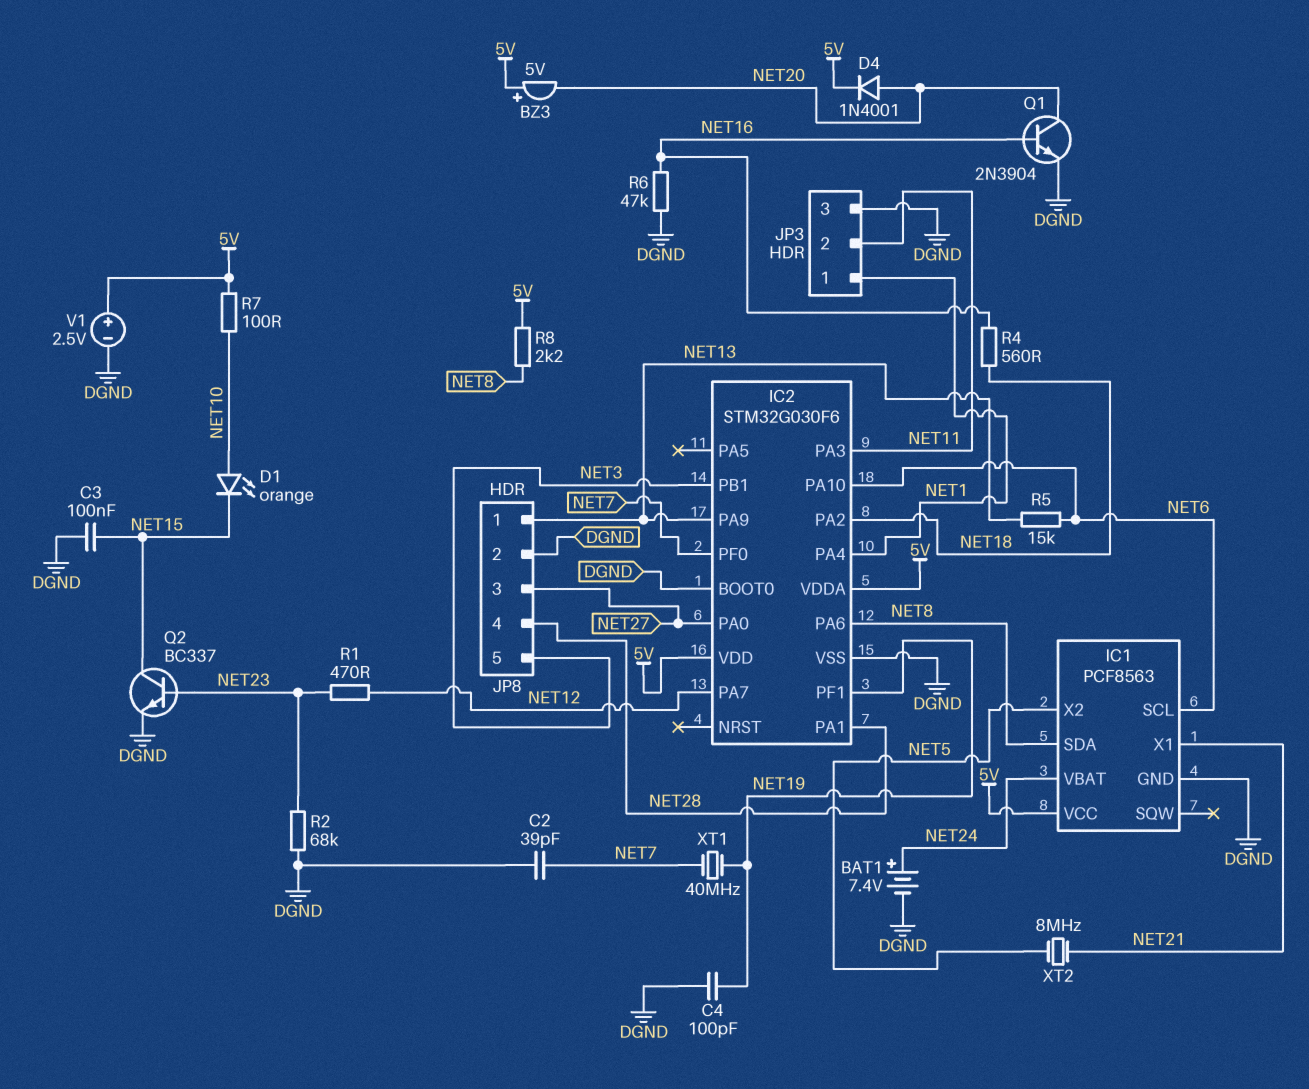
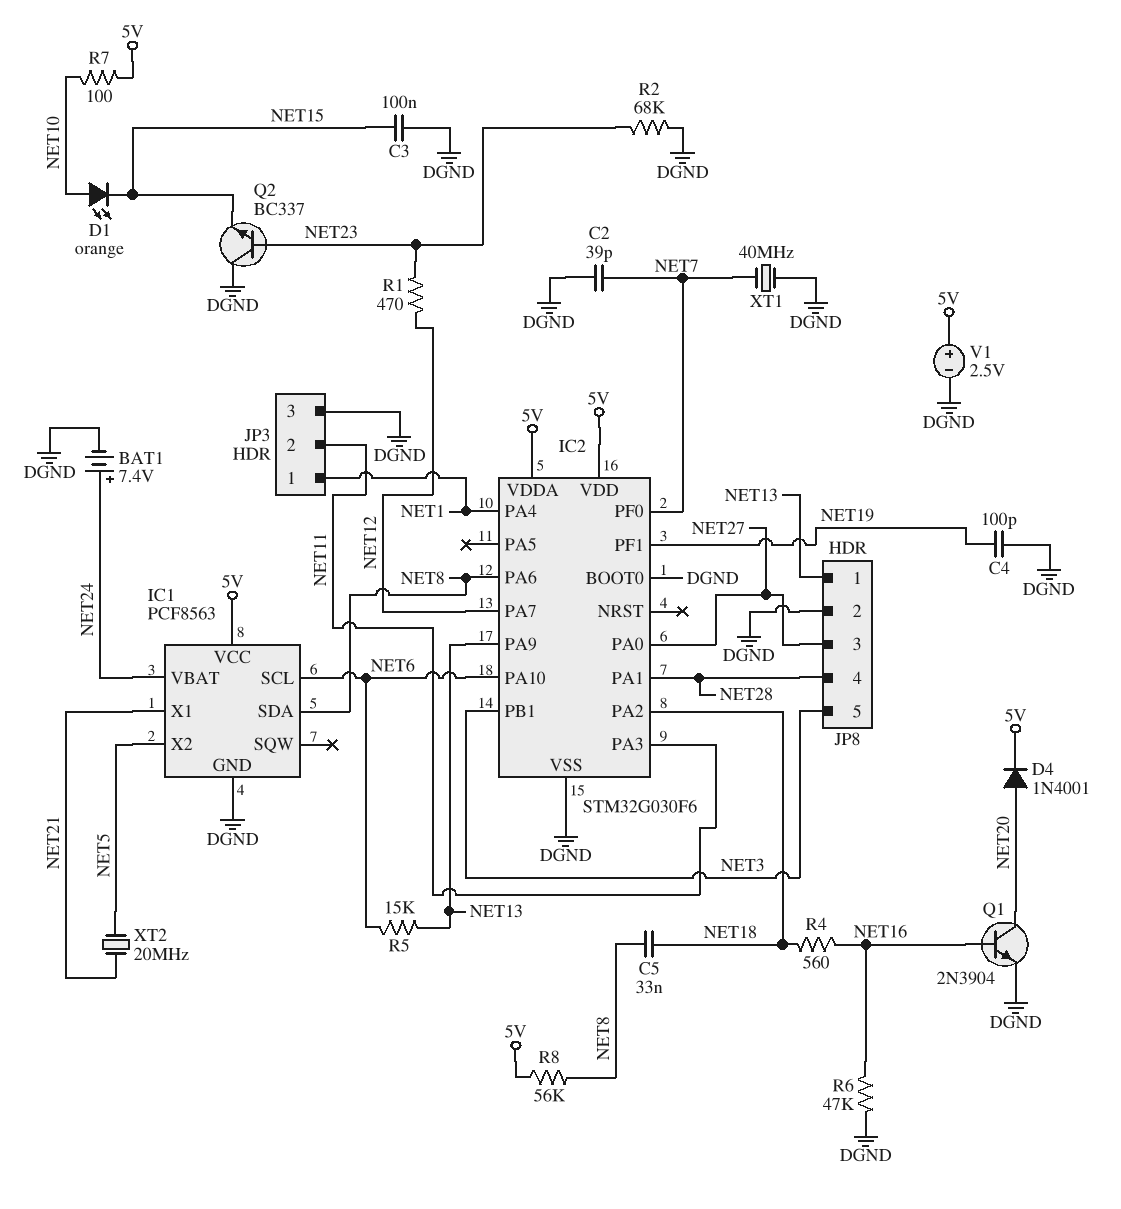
BZ3: buzzer 5V (plus 5V, minus NET20) -> none
C5: none -> 33nF (NET8, NET18)
Q2: NPN BC337 (B NET23, C NET15, E DGND) -> NPN BC337 (B NET23, C DGND, E NET15)
R8: 2.2k (5V, NET8) -> 56k (5V, NET8)
XT1: 40MHz (NET7, NET19) -> 40MHz (DGND, NET7)
XT2: 8MHz (NET5, NET21) -> 20MHz (NET5, NET21)

